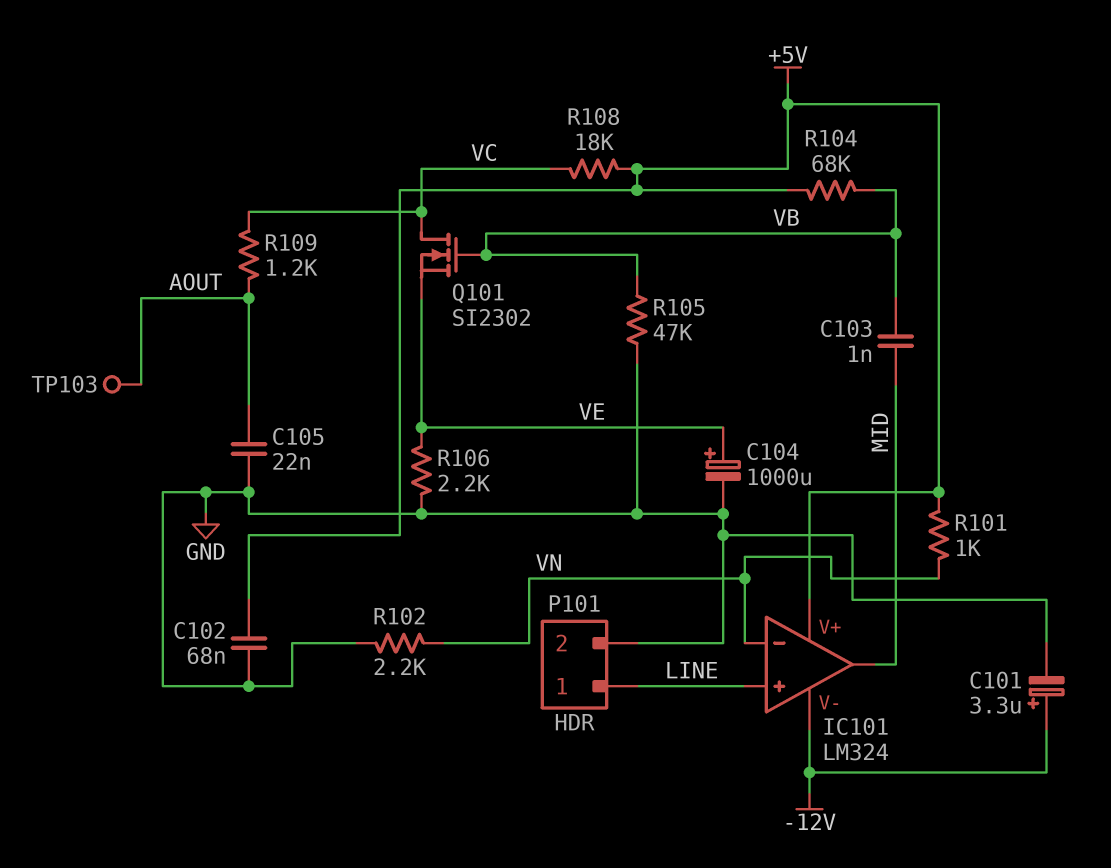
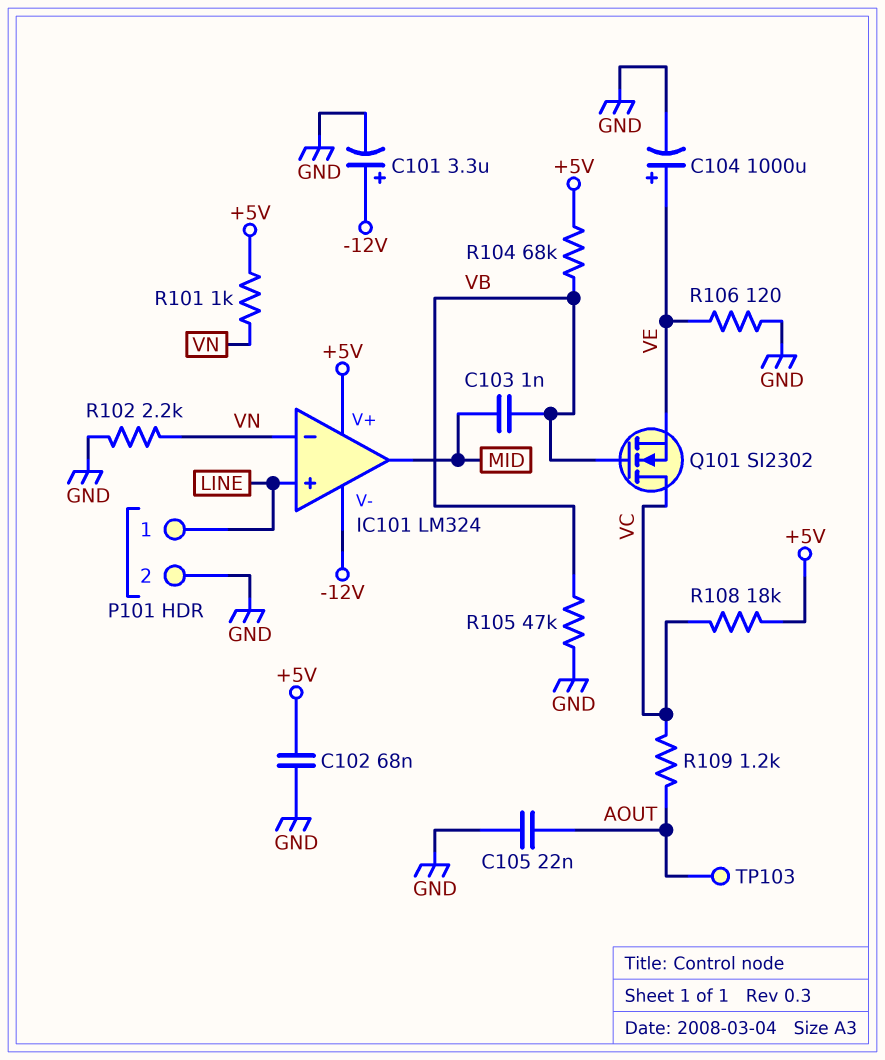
R106: 2.2k (GND, VE) -> 120 (GND, VE)

